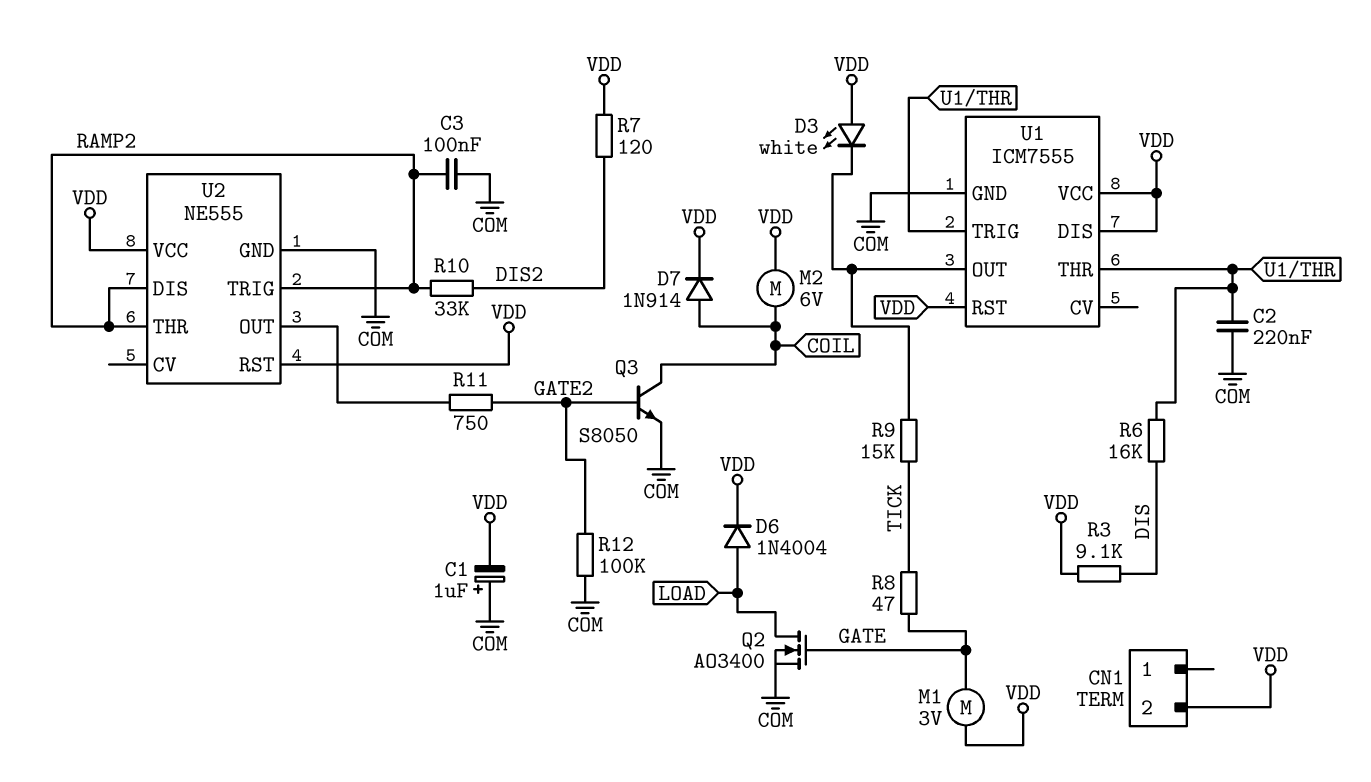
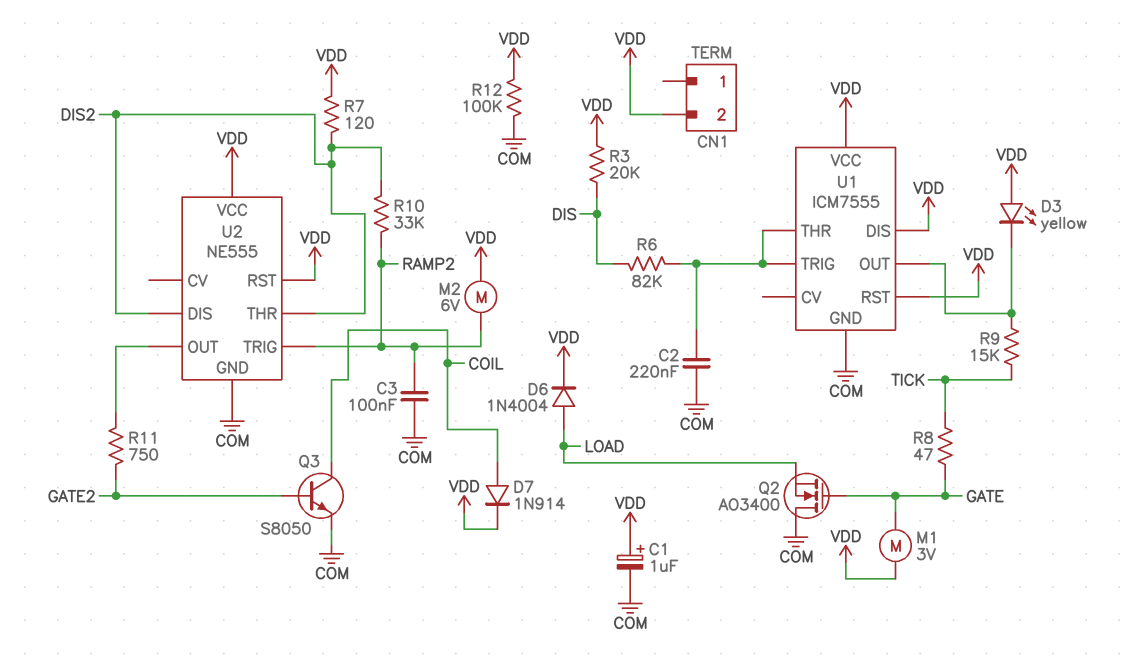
C1: 1uF (plus COM, minus VDD) -> 1uF (plus VDD, minus COM)
D3: LED white (A VDD, K U1/OUT) -> LED yellow (A VDD, K U1/OUT)
M2: motor 6V (COIL, VDD) -> motor 6V (RAMP2, VDD)
Q2: NMOS AO3400 (G GATE, D LOAD, S COM) -> NMOS AO3400 (G GATE, D COM, S LOAD)
R3: 9.1k (DIS, VDD) -> 20k (DIS, VDD)
R6: 16k (DIS, U1/THR) -> 82k (DIS, U1/THR)
R12: 100k (COM, GATE2) -> 100k (COM, VDD)
U2 pin DIS: RAMP2 -> DIS2
U2 pin THR: RAMP2 -> DIS2

